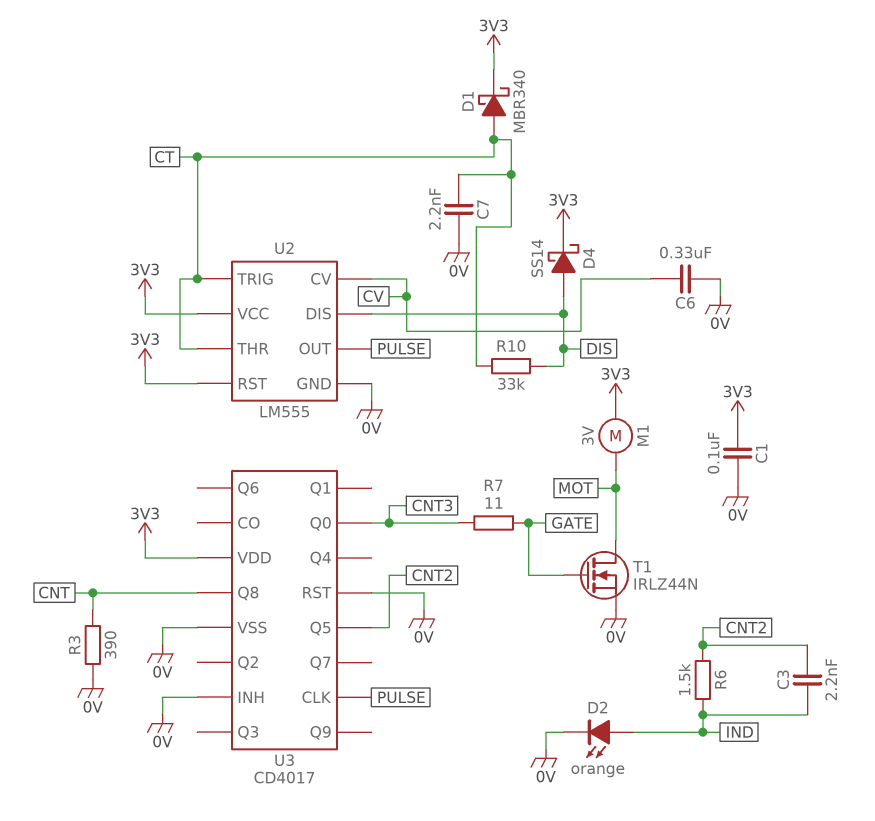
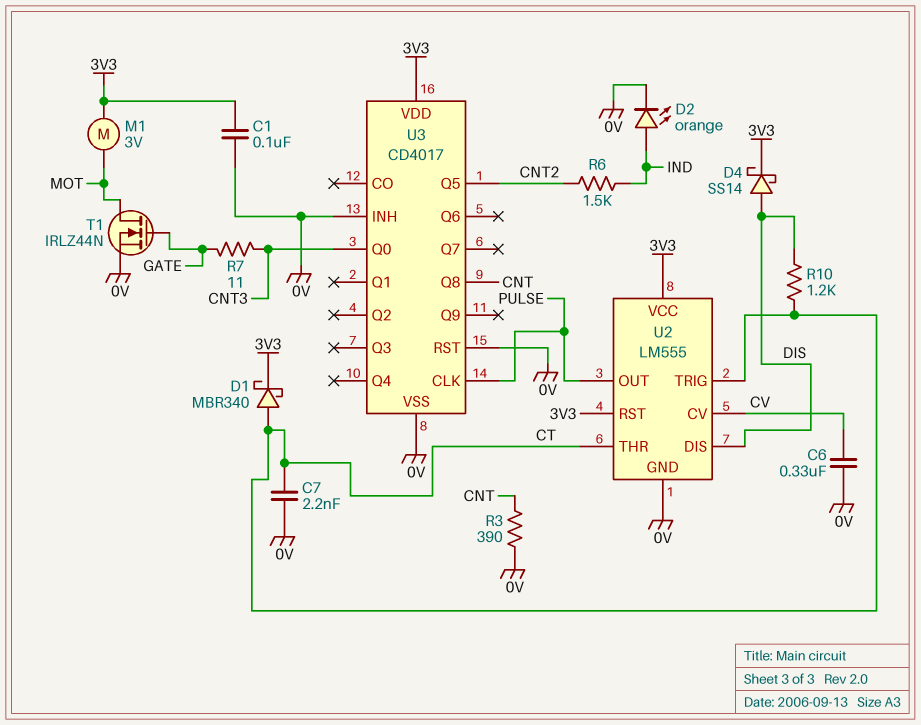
C3: 2.2nF (CNT2, IND) -> none
R10: 33k (CT, DIS) -> 1.2k (CT, DIS)

